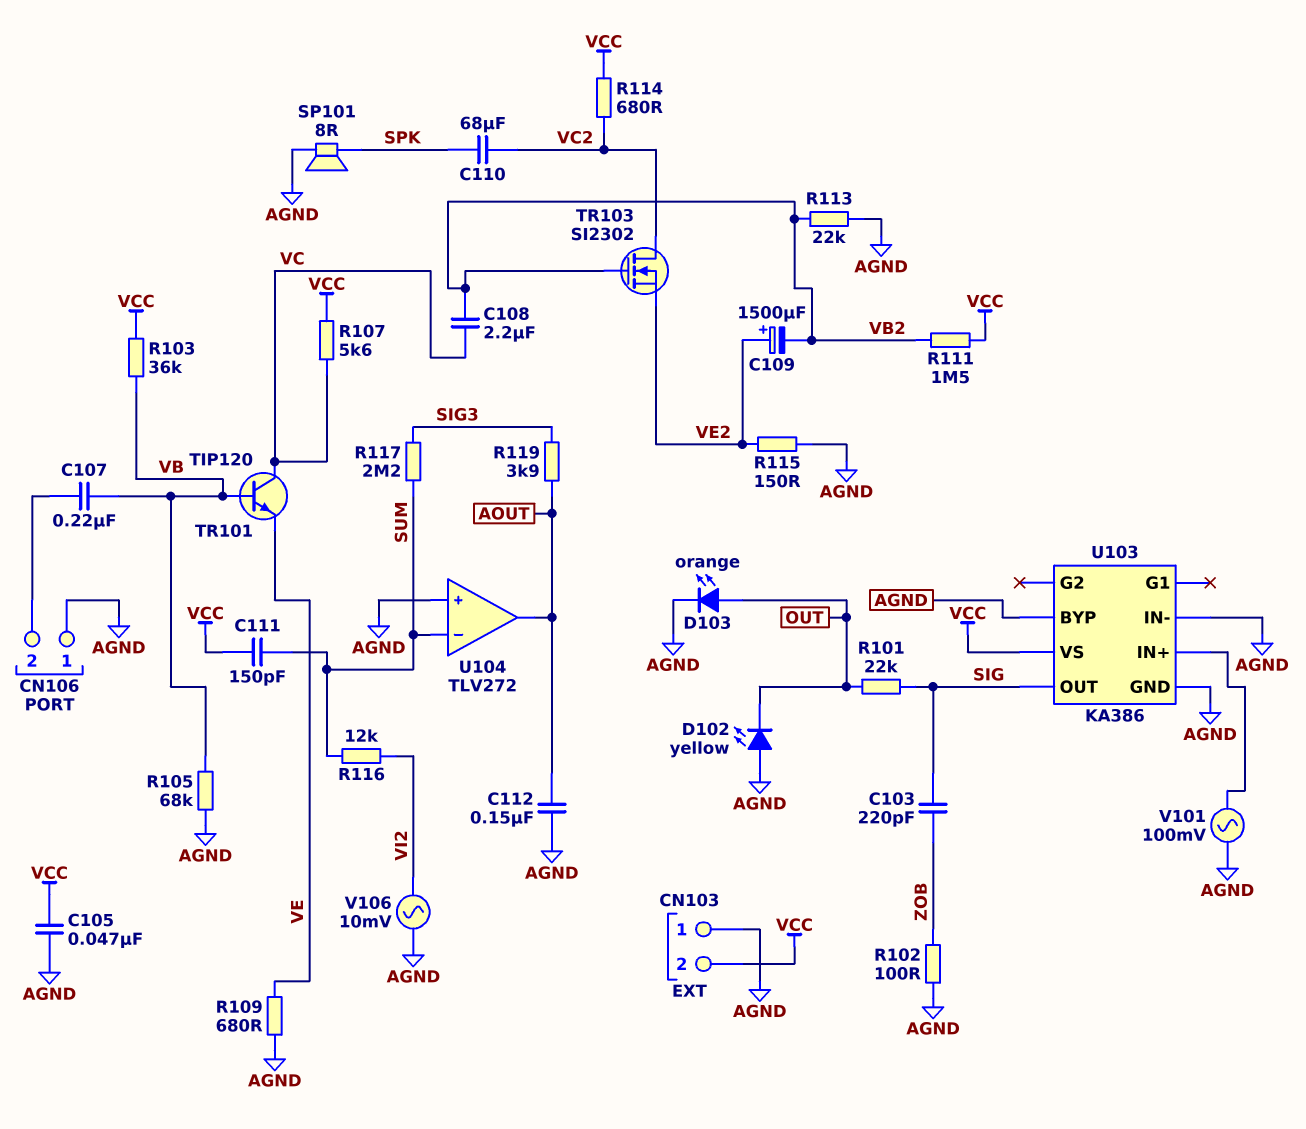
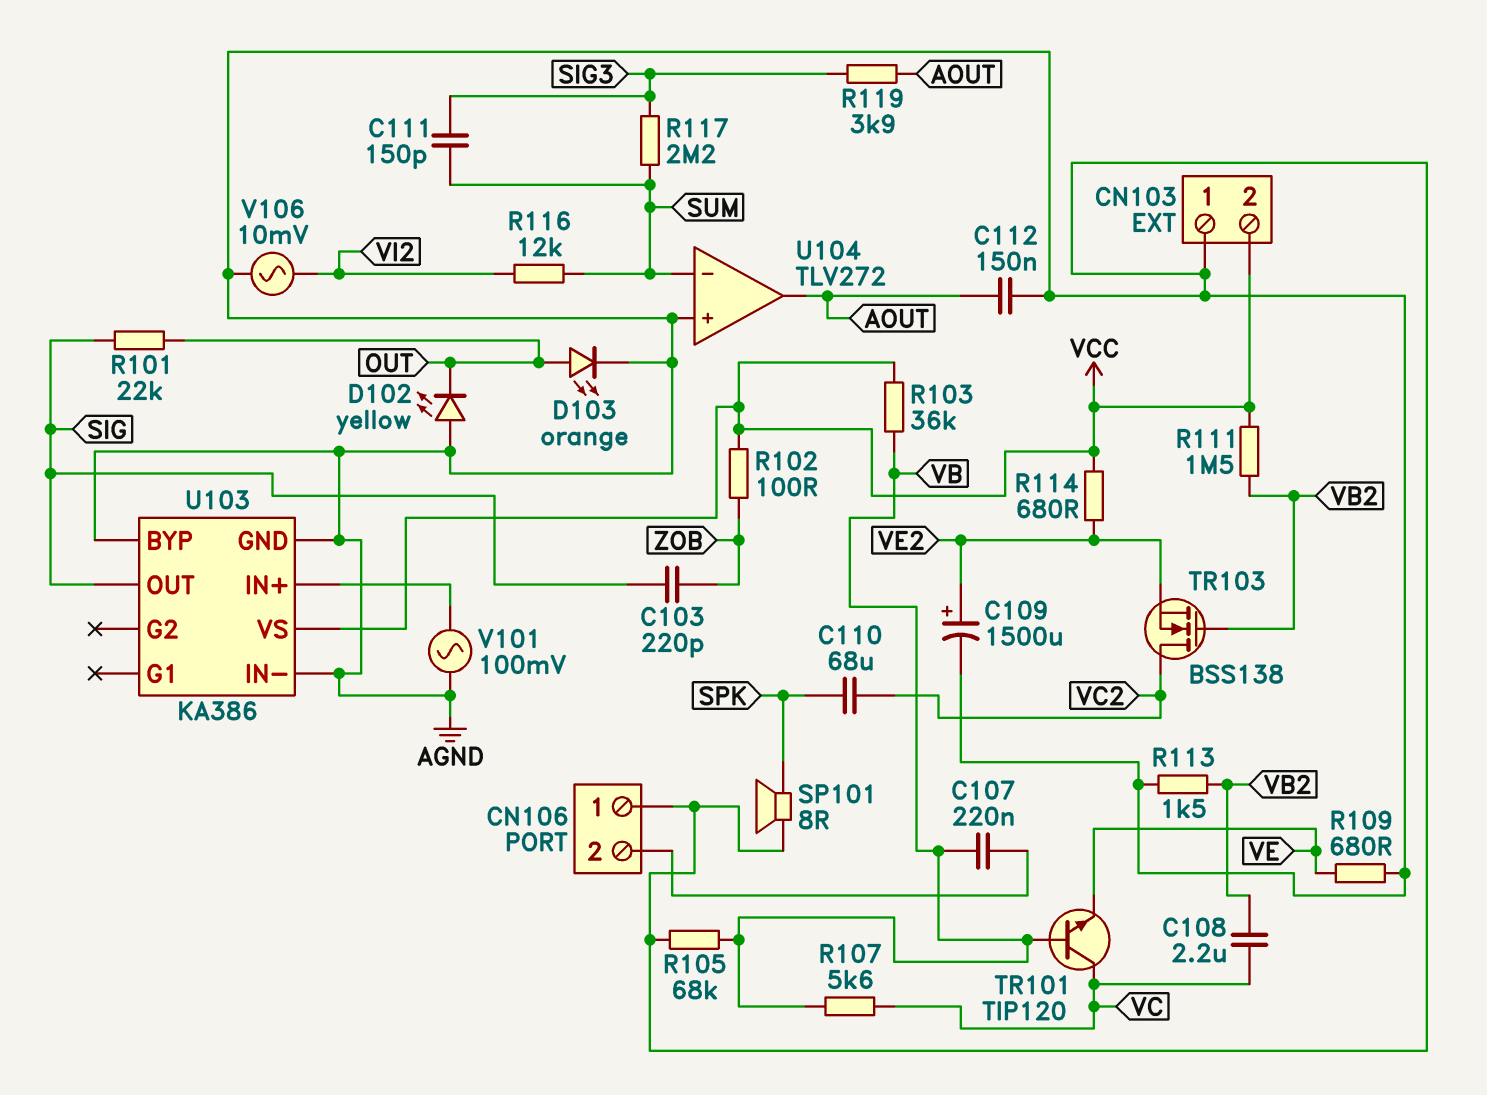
C105: 47nF (AGND, VCC) -> none
C109: 1500uF (plus VE2, minus VB2) -> 1500uF (plus VE2, minus AGND)
C111: 150pF (SUM, VCC) -> 150pF (SIG3, SUM)
R102: 100 (AGND, ZOB) -> 100 (VCC, ZOB)
R107: 5.6k (VC, VCC) -> 5.6k (VB, VC)
R113: 22k (AGND, VB2) -> 1.5k (AGND, VB2)
R114: 680 (VC2, VCC) -> 680 (VCC, VE2)
R115: 150 (AGND, VE2) -> none
TR103: NMOS SI2302 (G VB2, D VC2, S VE2) -> NMOS BSS138 (G VB2, D VC2, S VE2)

